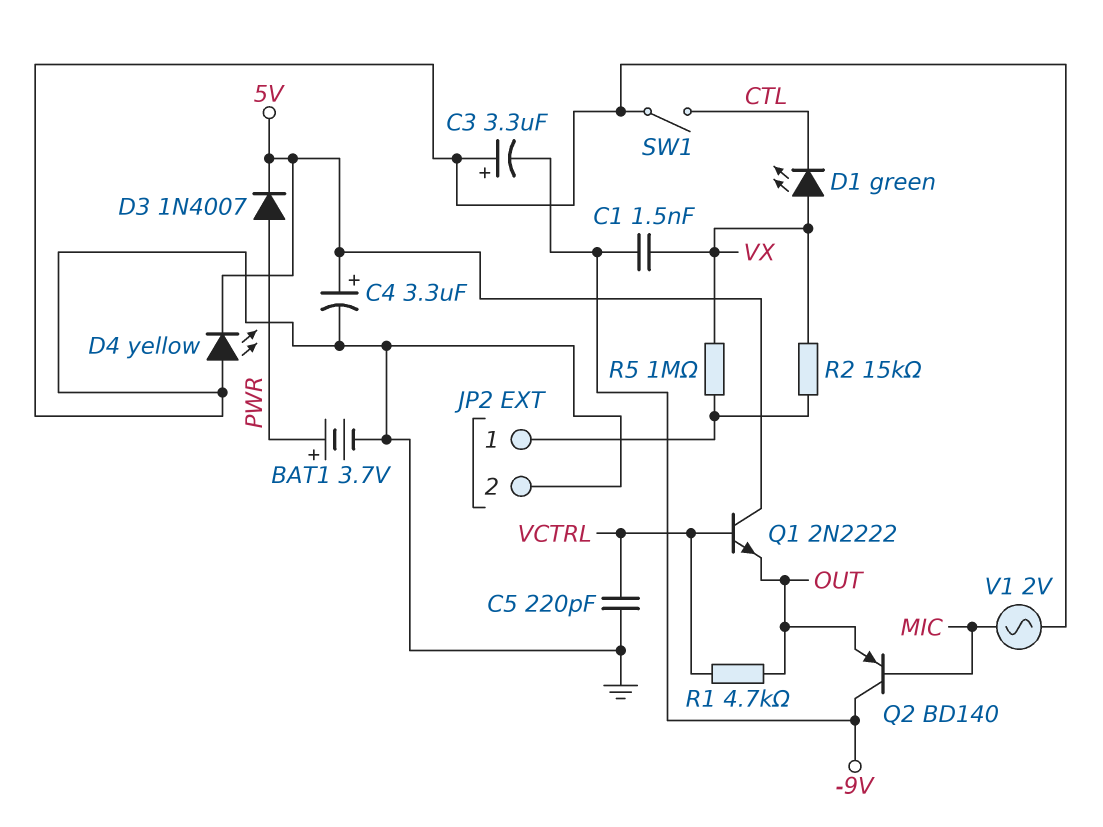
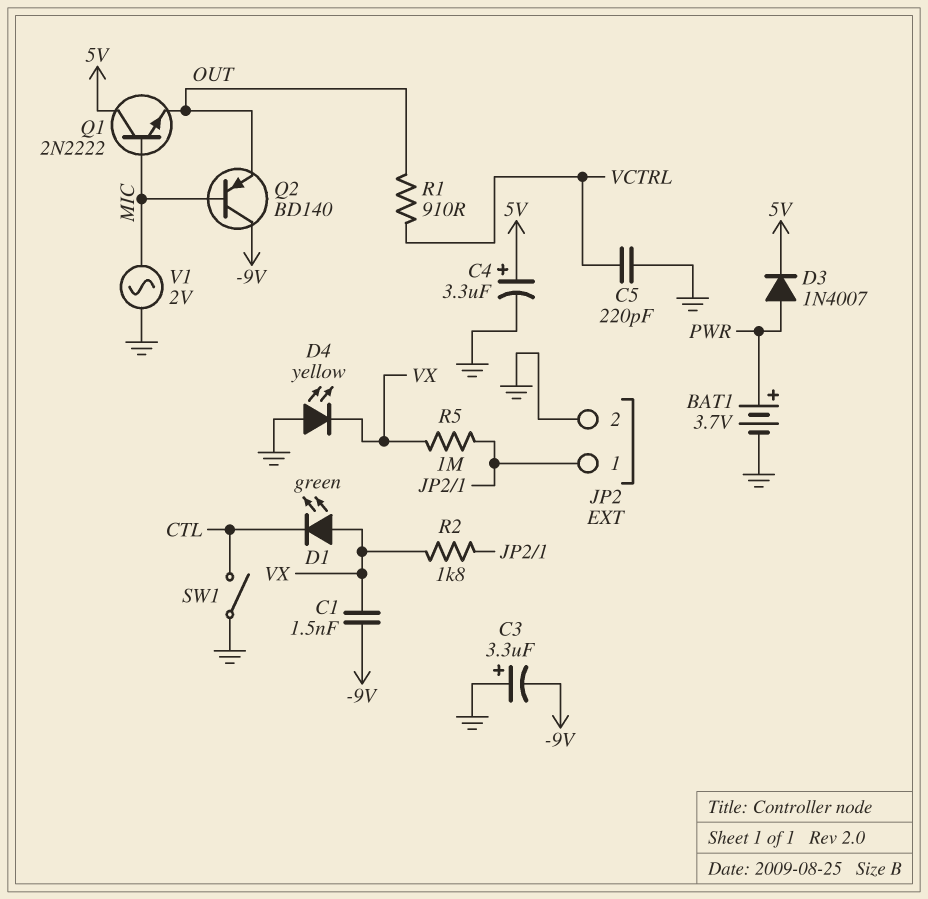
D4: LED yellow (A GND, K 5V) -> LED yellow (A GND, K VX)
Q1: NPN 2N2222 (B VCTRL, C 5V, E OUT) -> NPN 2N2222 (B MIC, C 5V, E OUT)
R1: 4.7k (OUT, VCTRL) -> 910 (OUT, VCTRL)
R2: 15k (JP2/1, VX) -> 1.8k (JP2/1, VX)

